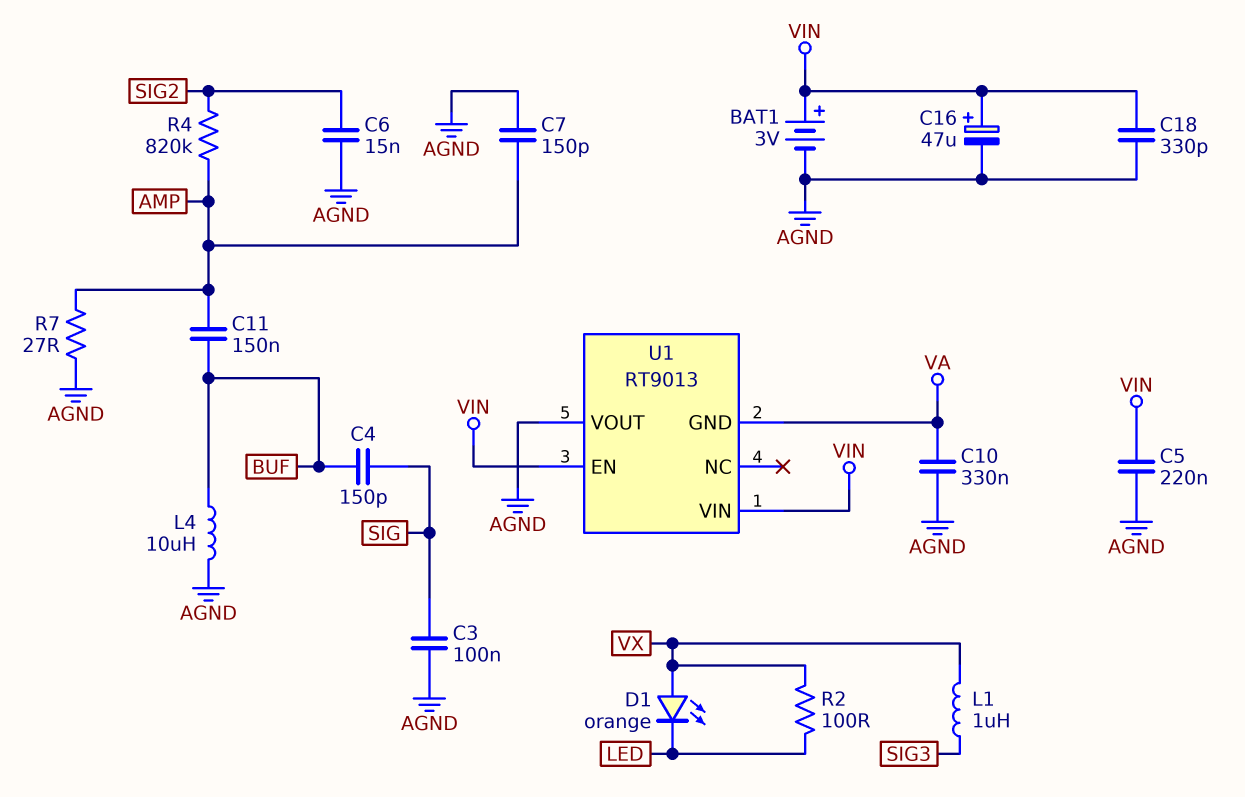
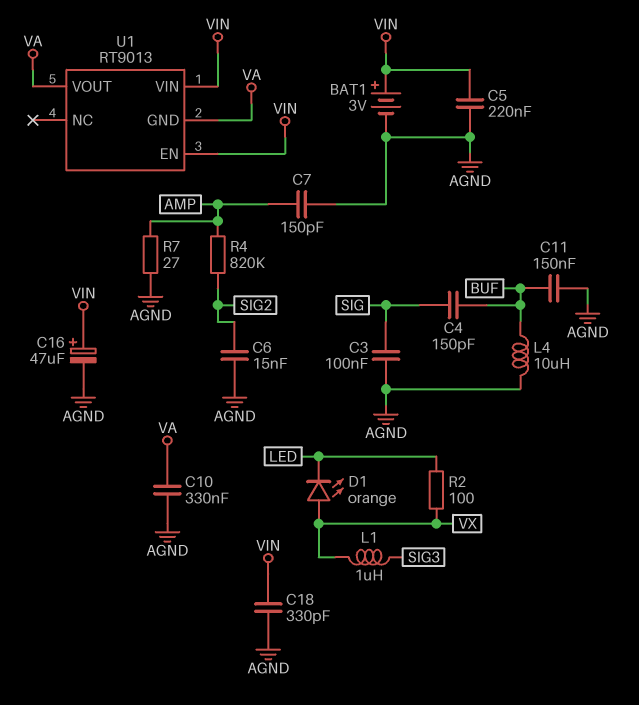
C11: 150nF (AMP, BUF) -> 150nF (AGND, BUF)
U1 pin VOUT: AGND -> VA

